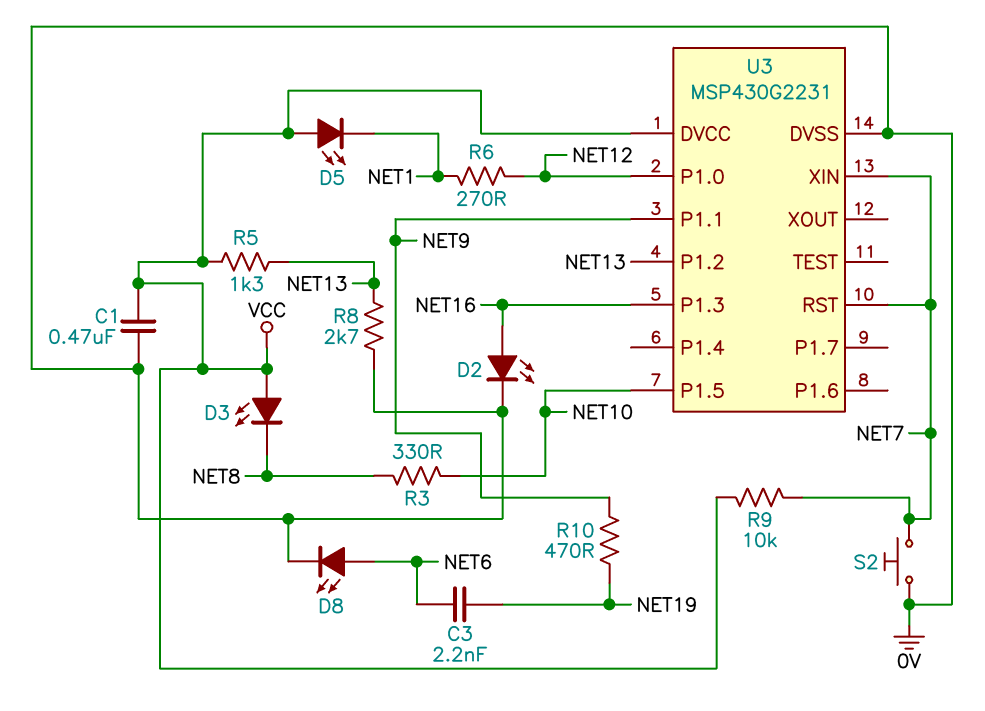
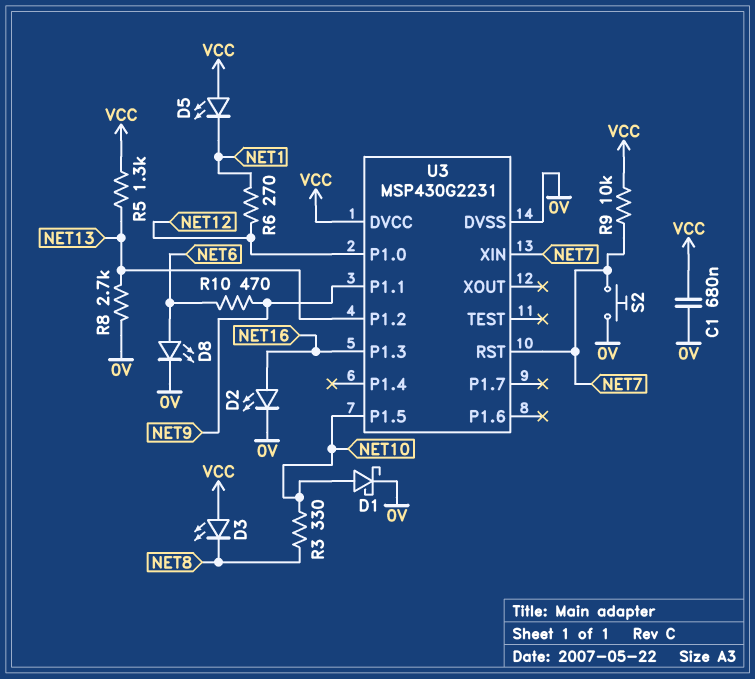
C1: 470nF (0V, VCC) -> 680nF (0V, VCC)
C3: 2.2nF (NET6, NET19) -> none
D1: none -> schottky (A NET10, K 0V)
R10: 470 (NET9, NET19) -> 470 (NET6, NET9)

